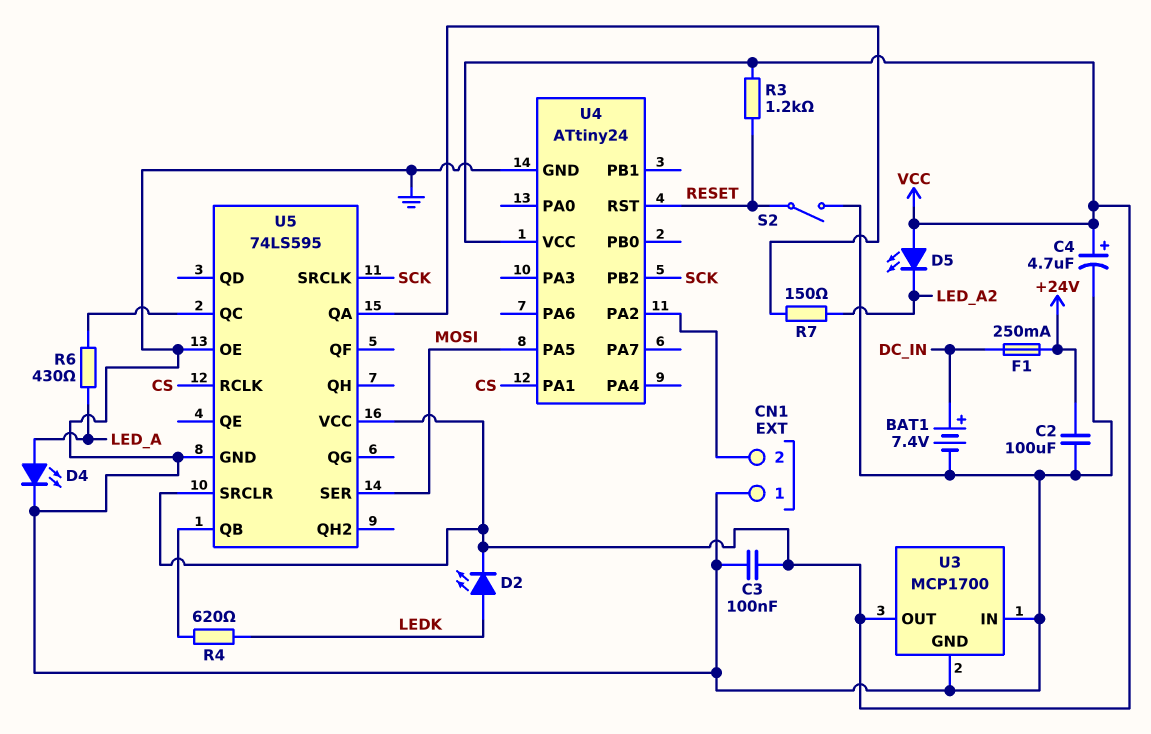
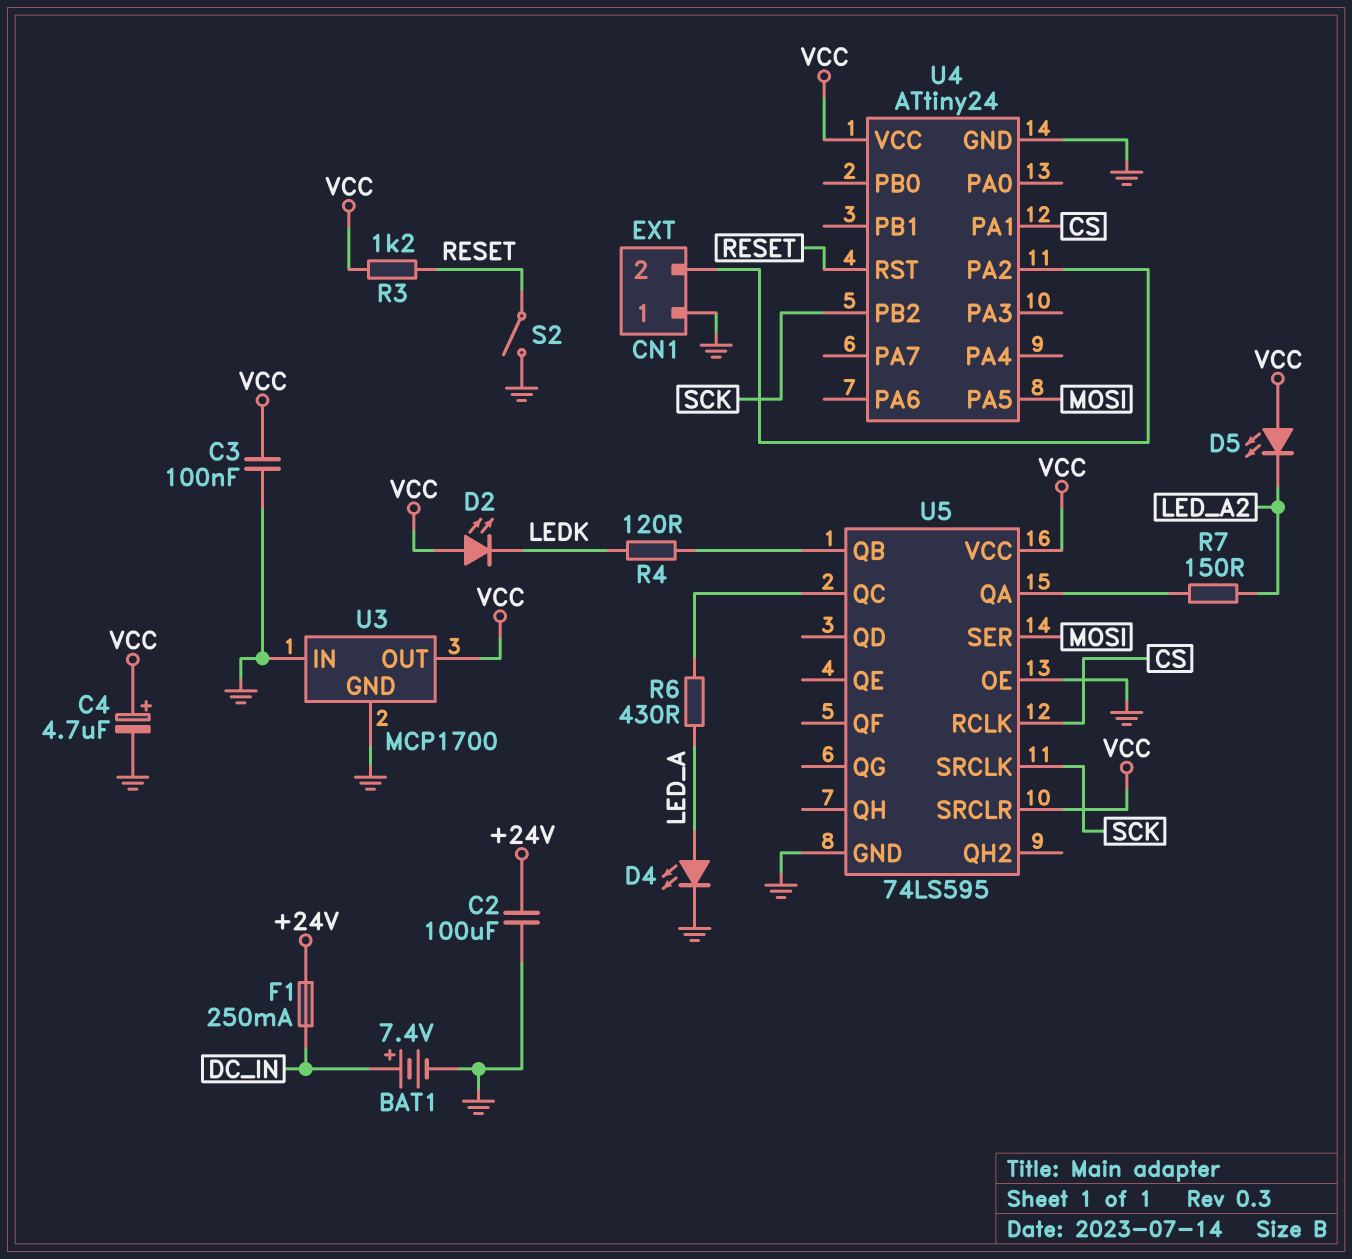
D2: LED (A LEDK, K VCC) -> LED (A VCC, K LEDK)
R4: 620 (LEDK, U5/QB) -> 120 (LEDK, U5/QB)

